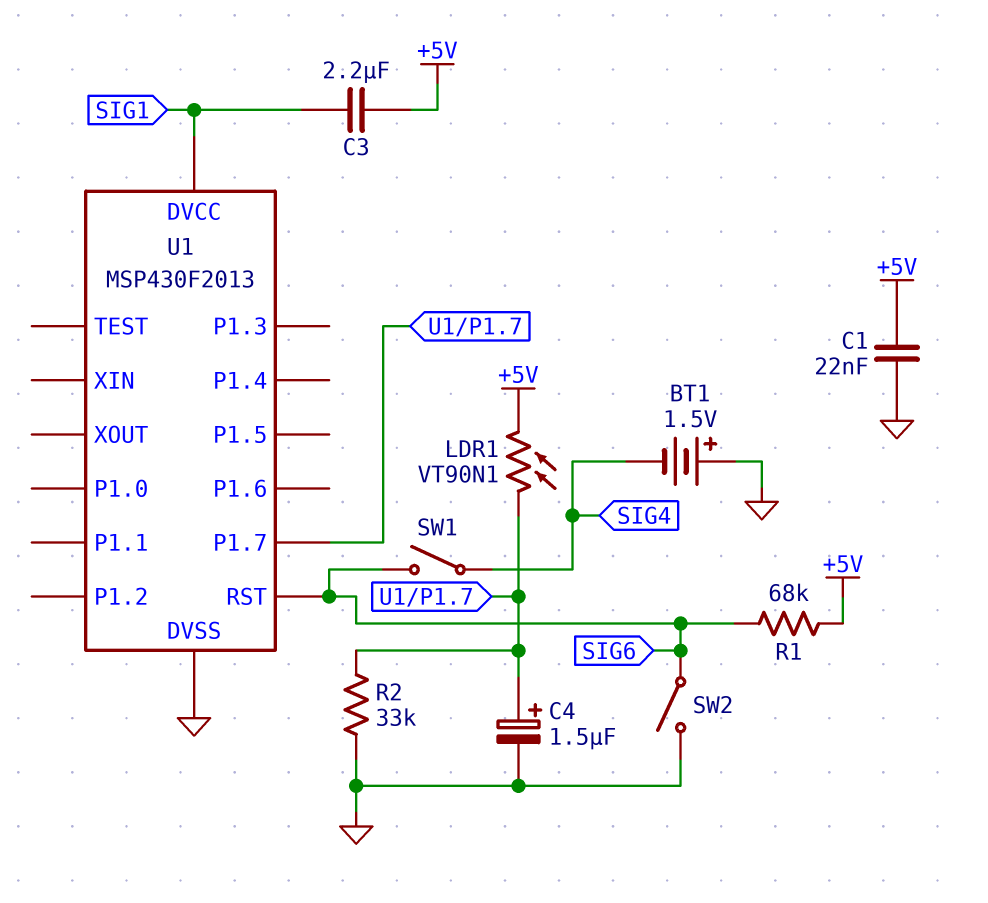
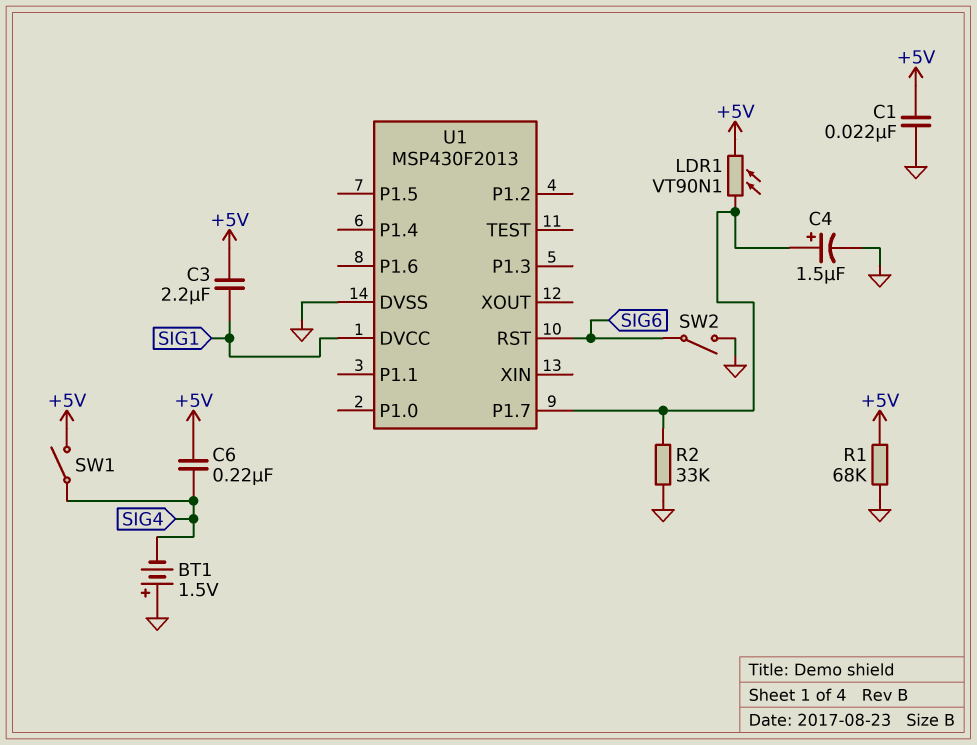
C6: none -> 220nF (+5V, SIG4)
R1: 68k (+5V, SIG6) -> 68k (+5V, GND)
SW1: switch (SIG4, SIG6) -> switch (+5V, SIG4)

